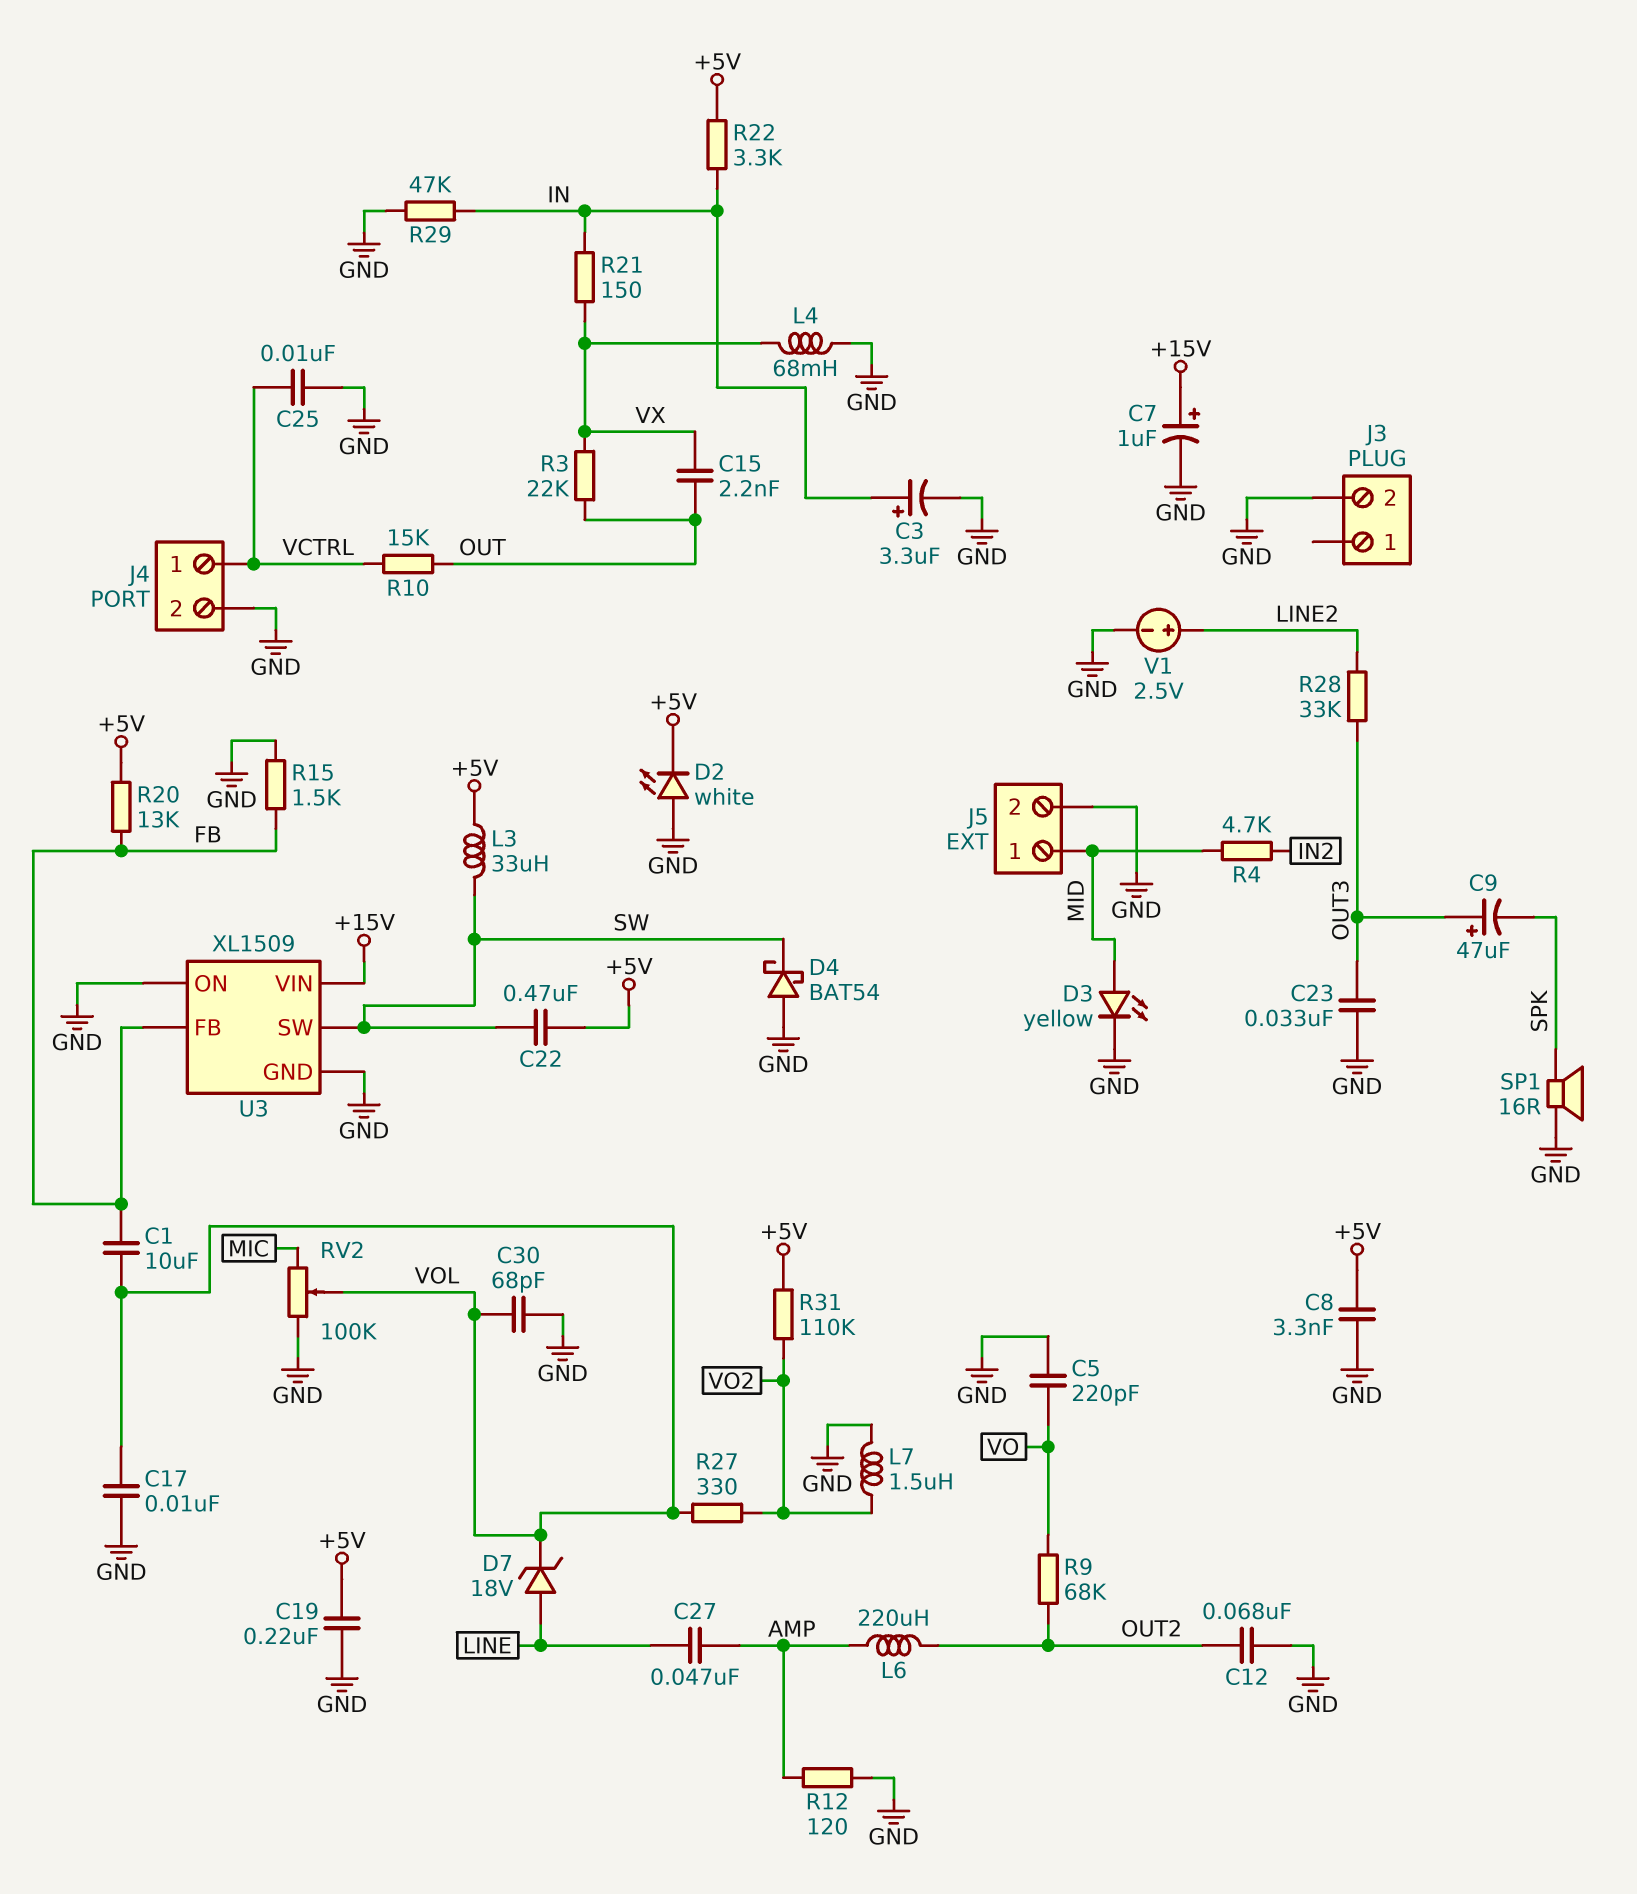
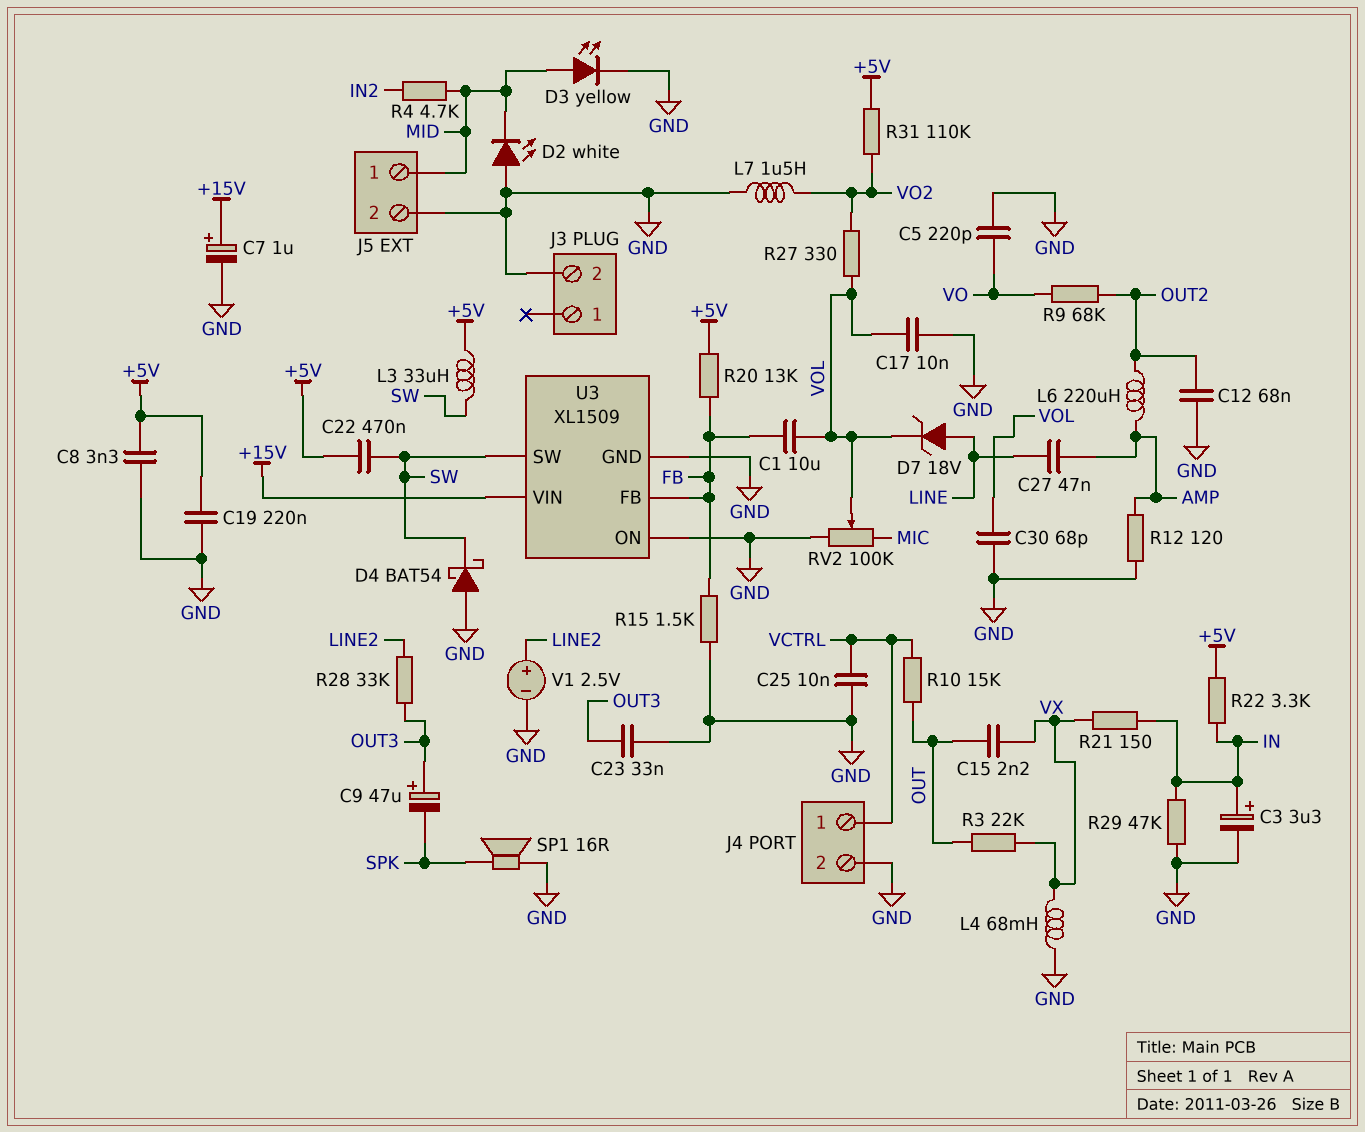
D2: LED white (A GND, K +5V) -> LED white (A GND, K MID)

